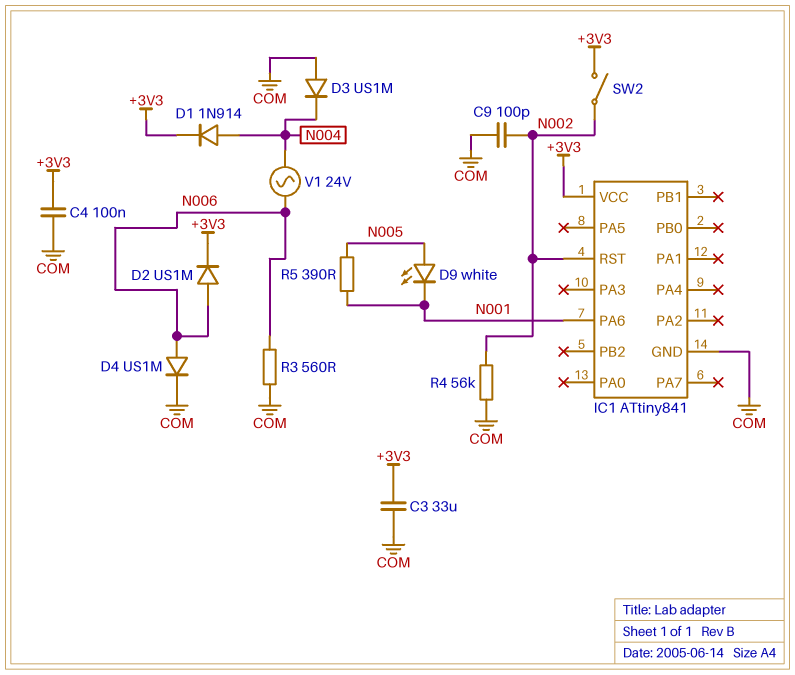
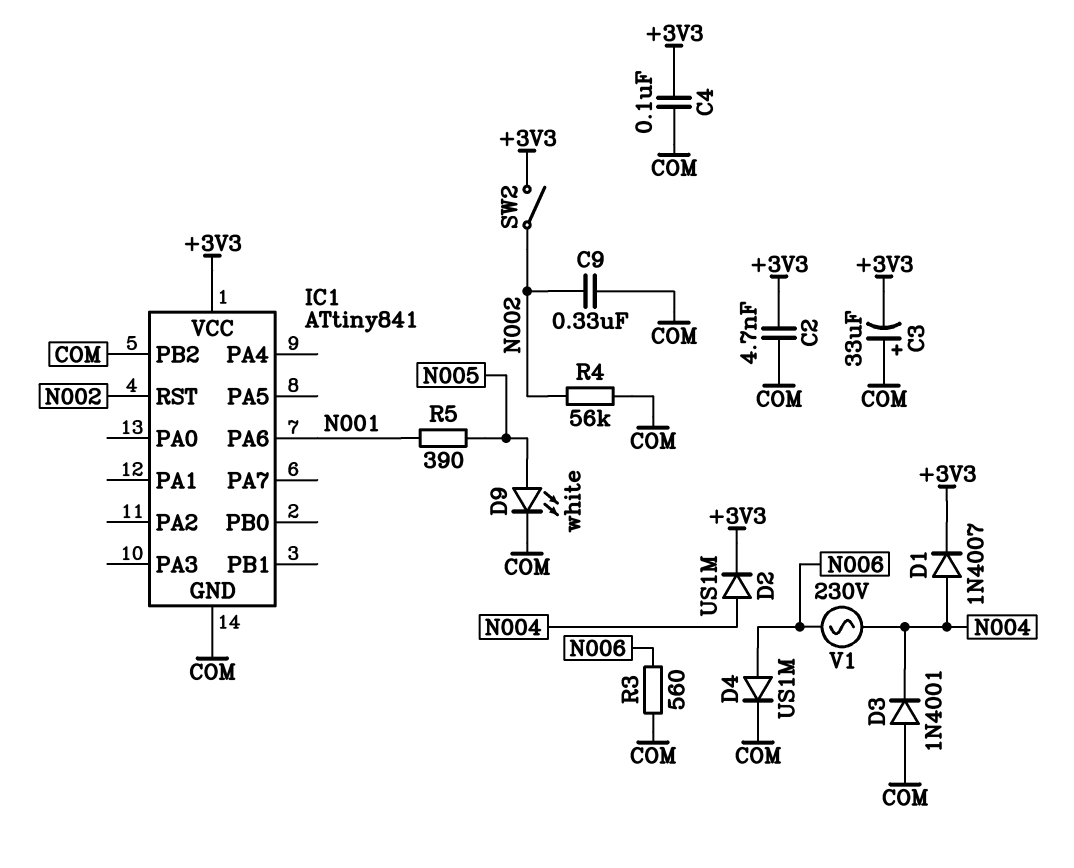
C2: none -> 4.7nF (+3V3, COM)
C3: 33uF (+3V3, COM) -> 33uF (plus COM, minus +3V3)
C9: 100pF (COM, N002) -> 330nF (COM, N002)
D1: diode 1N914 (A N004, K +3V3) -> diode 1N4007 (A N004, K +3V3)
D2: diode US1M (A N006, K +3V3) -> diode US1M (A N004, K +3V3)
D3: diode US1M (A COM, K N004) -> diode 1N4001 (A COM, K N004)
D9: LED white (A N005, K N001) -> LED white (A N005, K COM)
IC1 pin PB2: none -> COM
V1: AC 24V (N004, N006) -> AC 230V (N004, N006)

